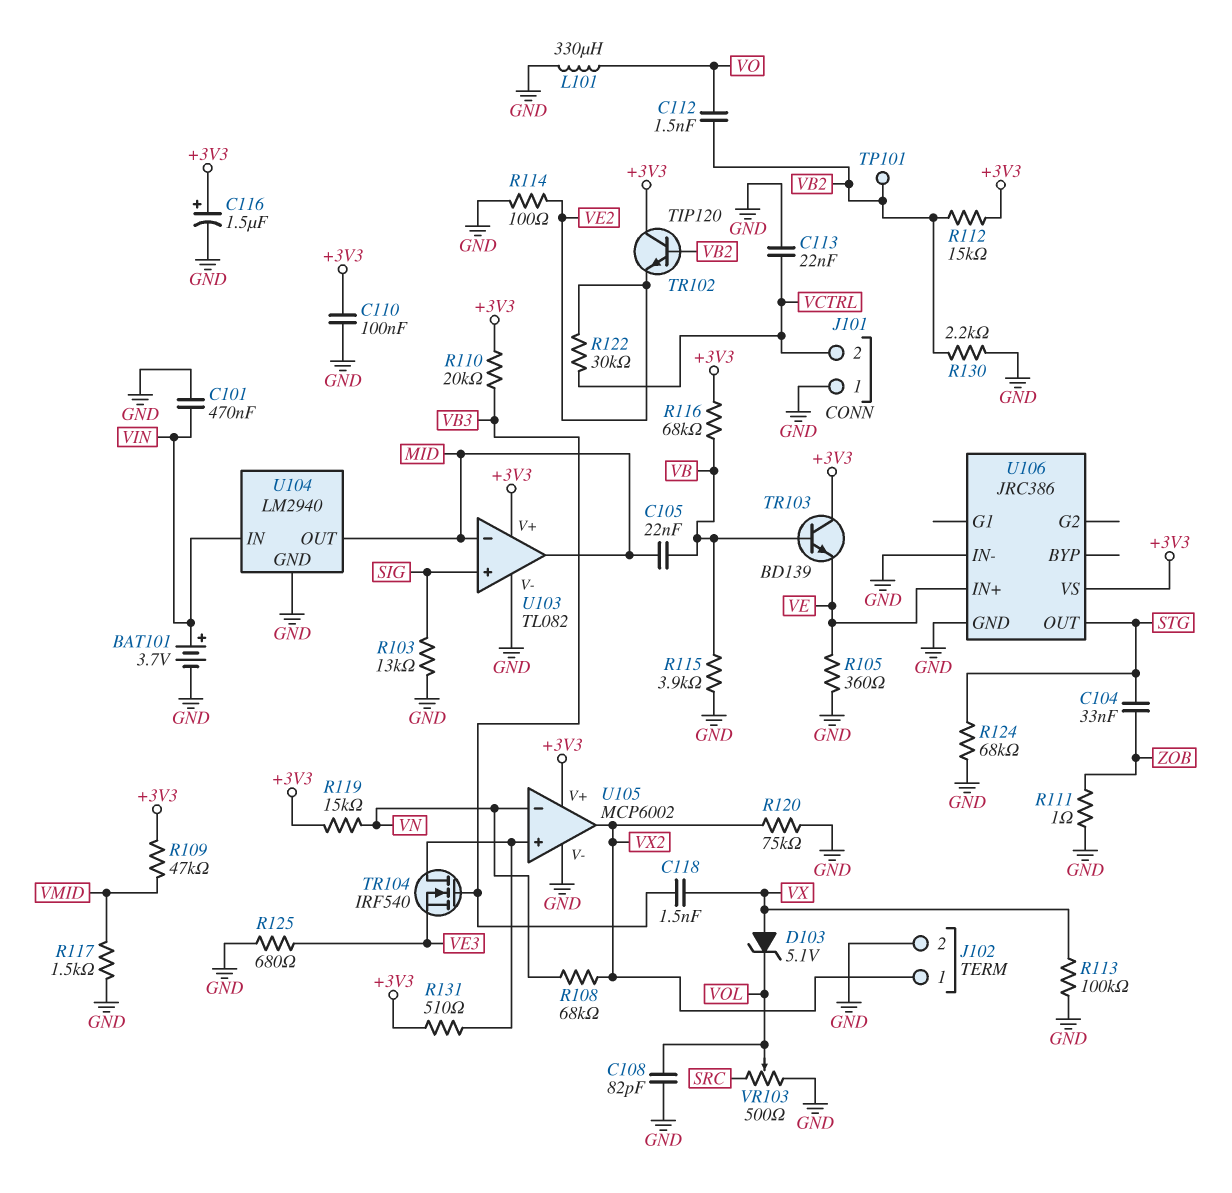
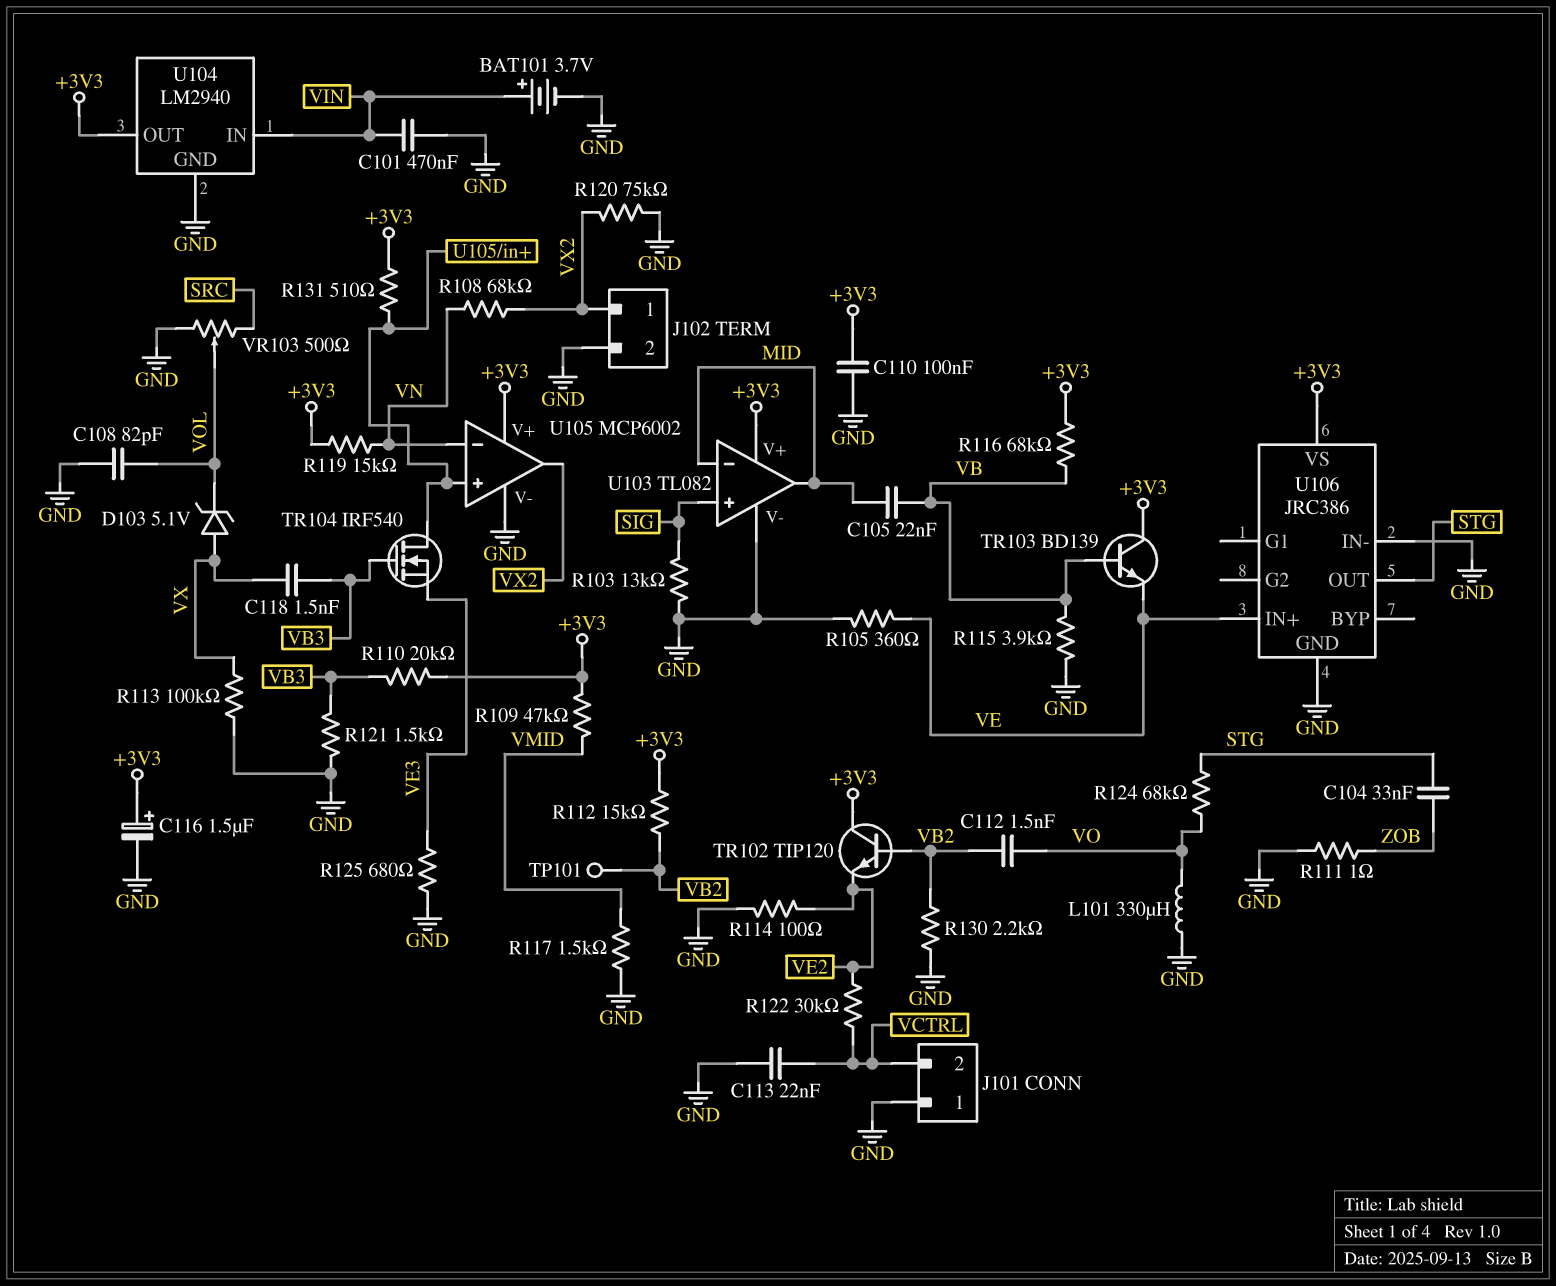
R121: none -> 1.5k (GND, VB3)
R124: 68k (GND, STG) -> 68k (STG, VO)
U104 pin OUT: MID -> +3V3

